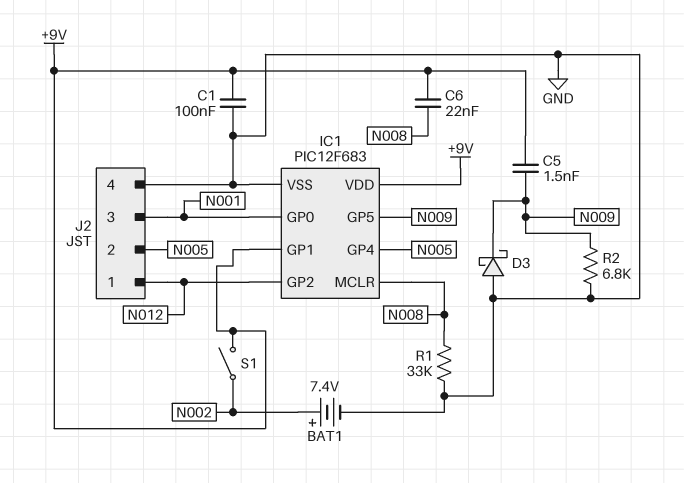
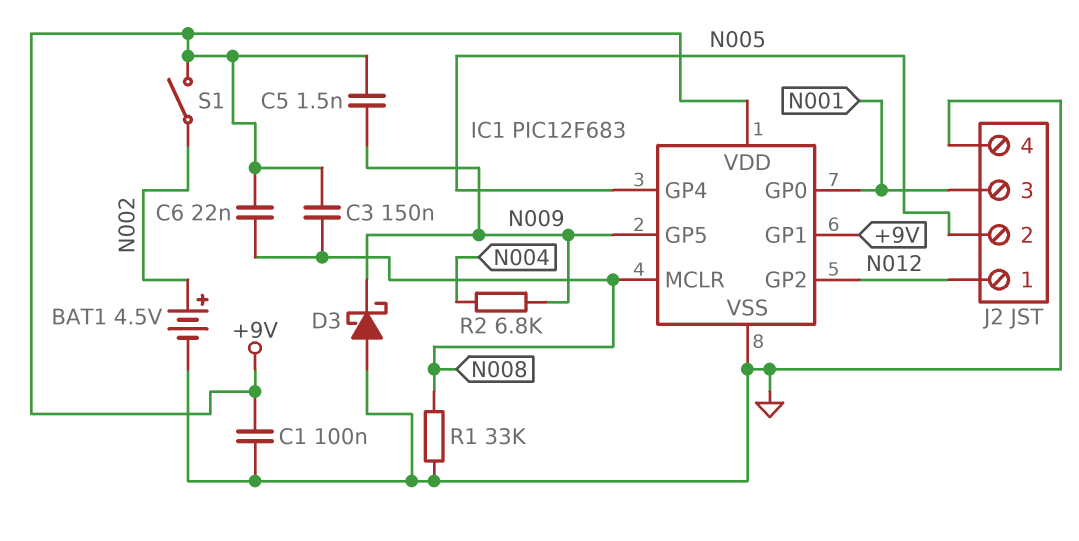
BAT1: 7.4V (plus N002, minus GND) -> 4.5V (plus N002, minus GND)
C3: none -> 150nF (+9V, N008)
R2: 6.8k (GND, N009) -> 6.8k (N004, N009)

